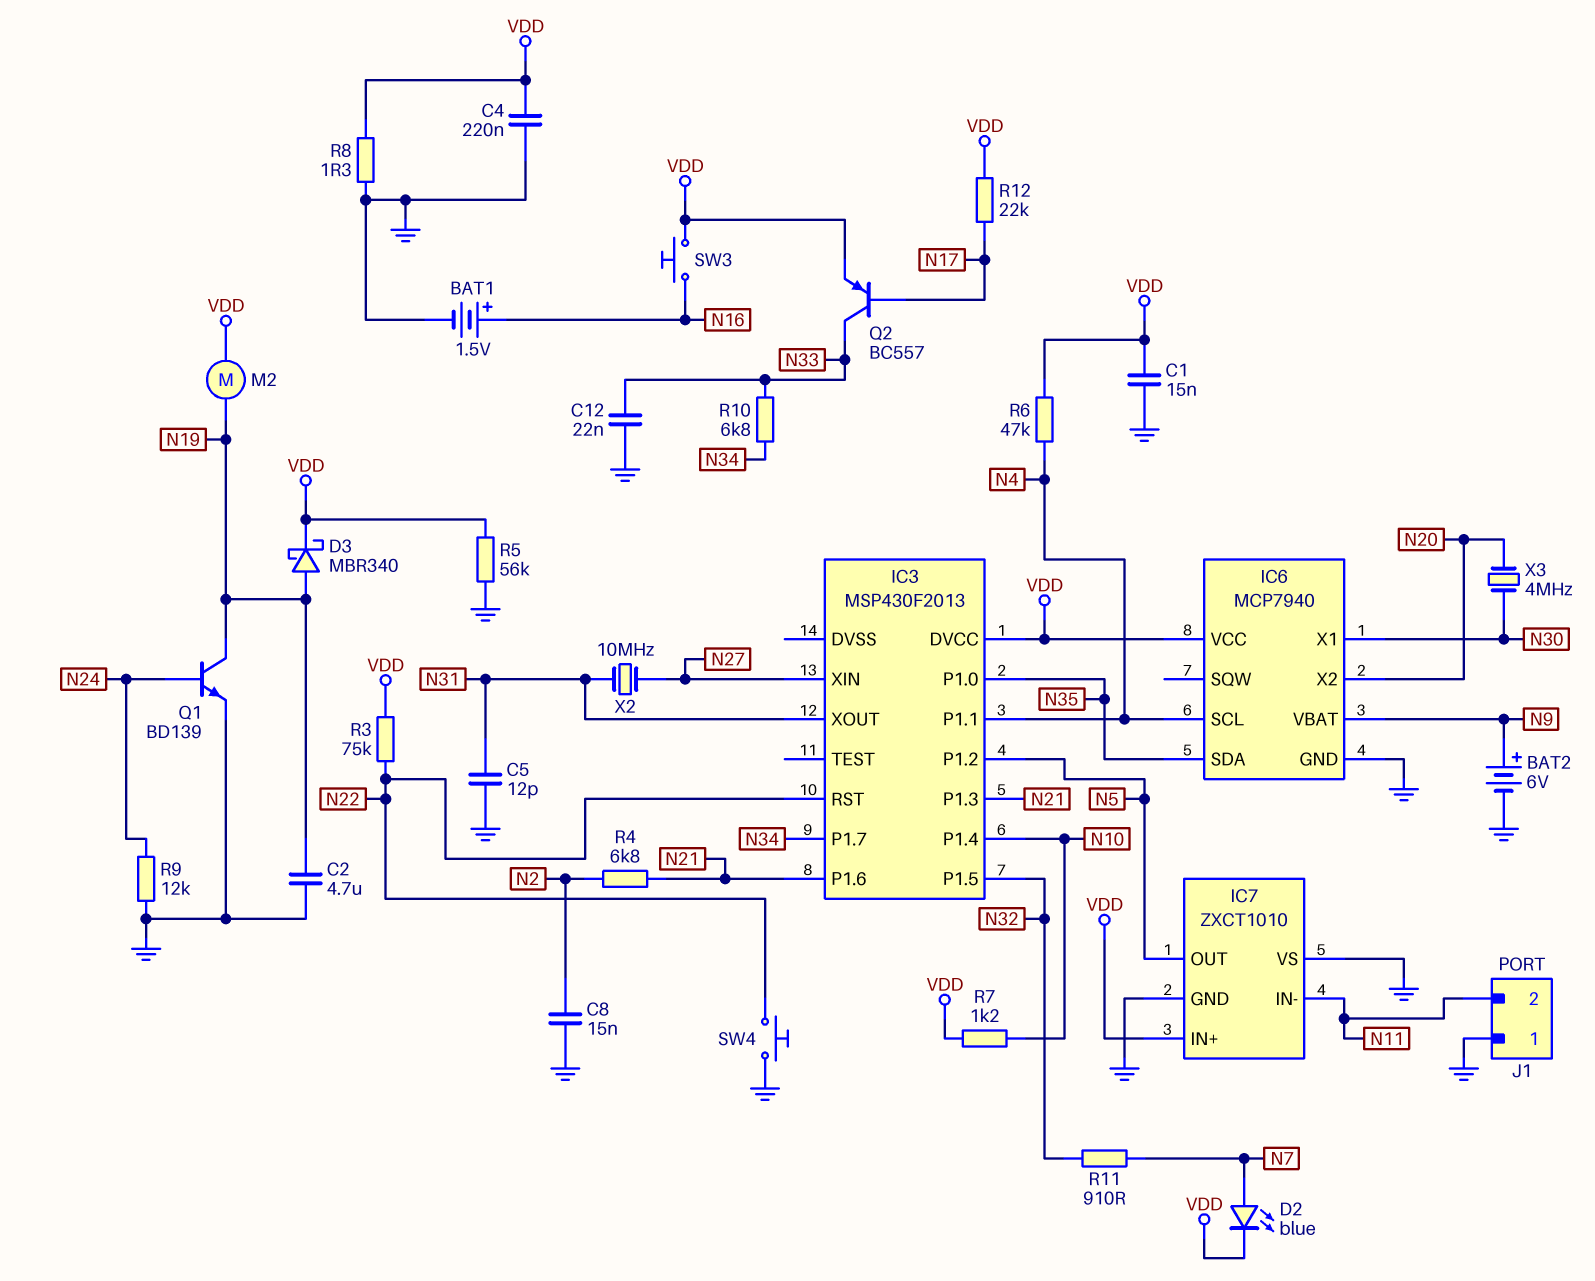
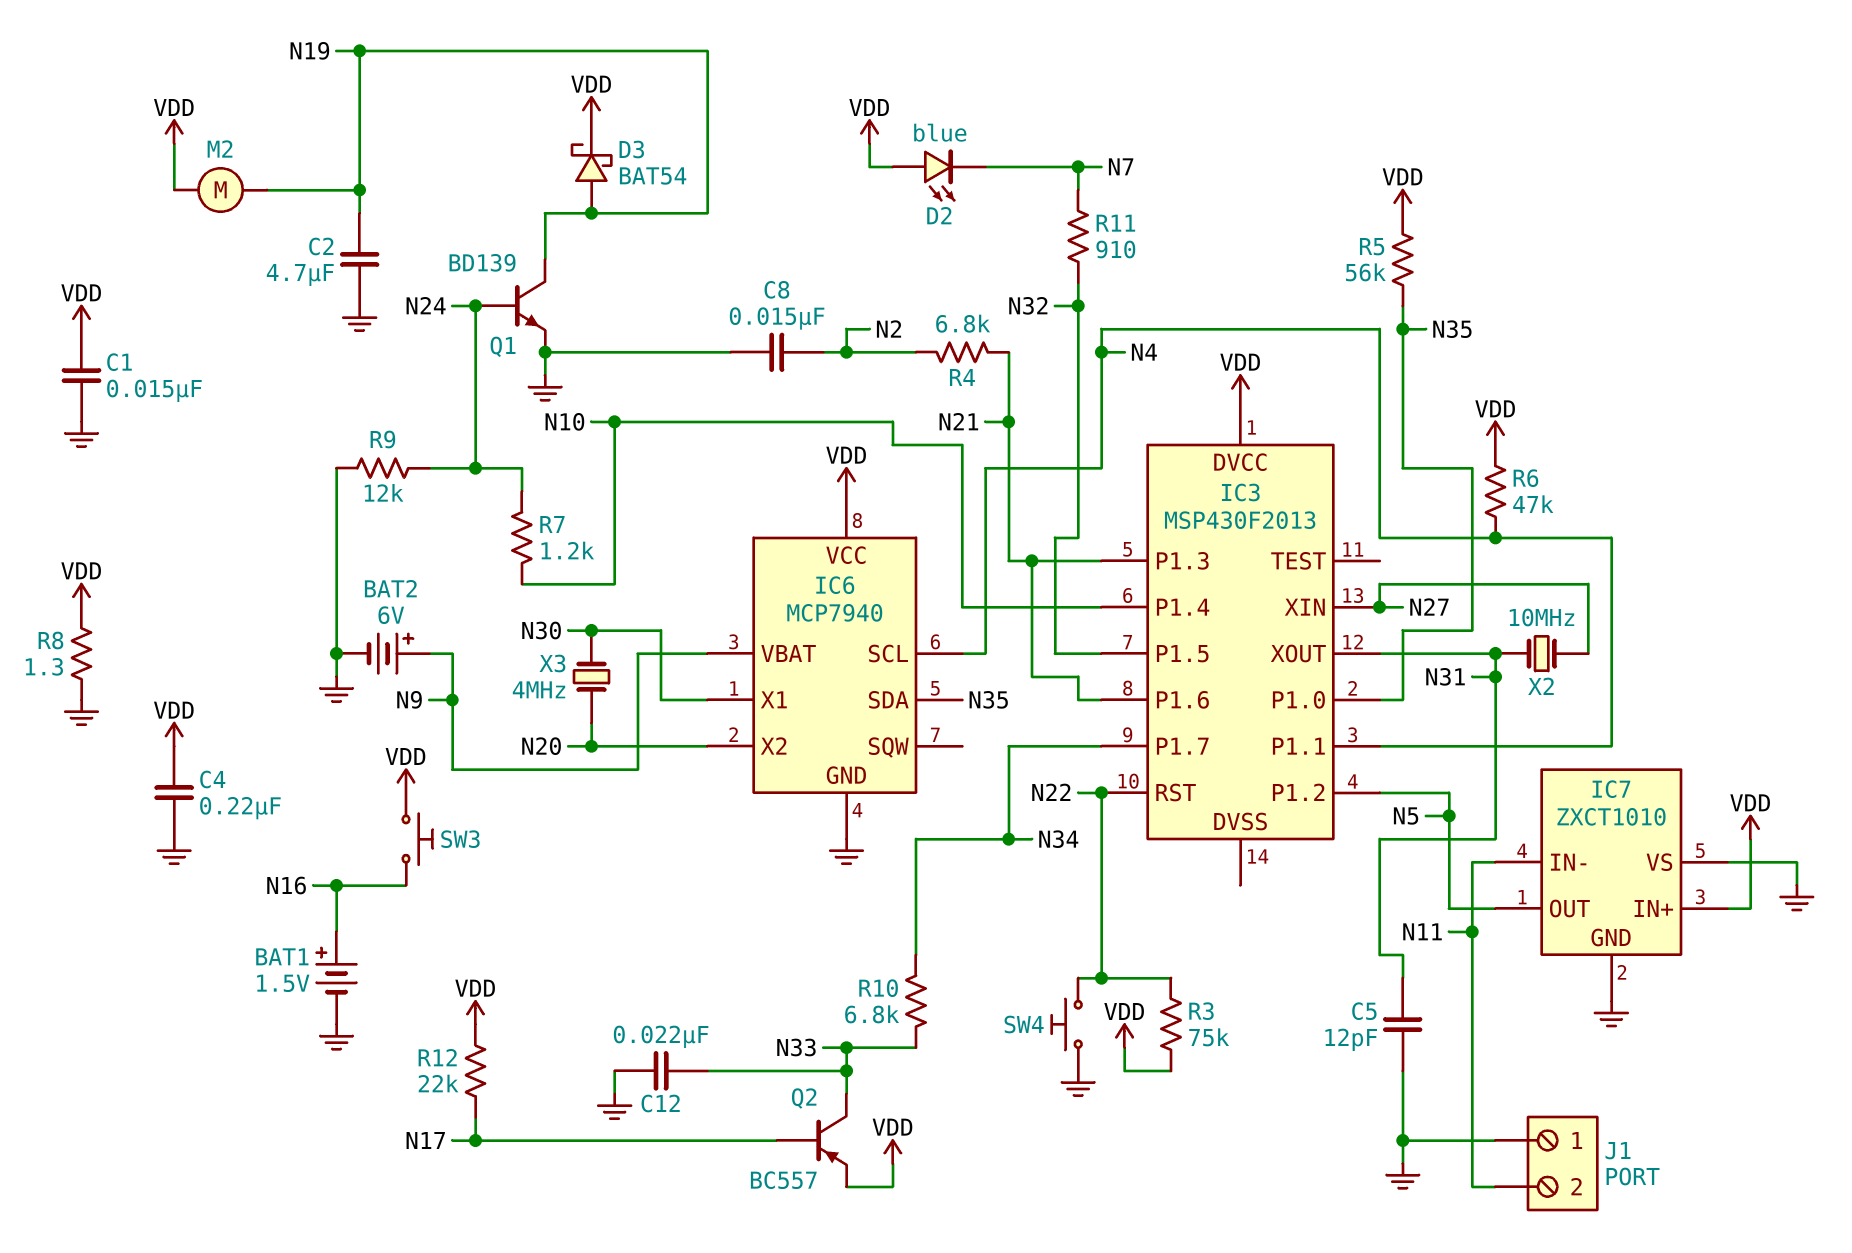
D2: LED blue (A N7, K VDD) -> LED blue (A VDD, K N7)
D3: schottky MBR340 (A N19, K VDD) -> schottky BAT54 (A N19, K VDD)
R5: 56k (GND, VDD) -> 56k (N35, VDD)
R7: 1.2k (N10, VDD) -> 1.2k (N10, N24)

